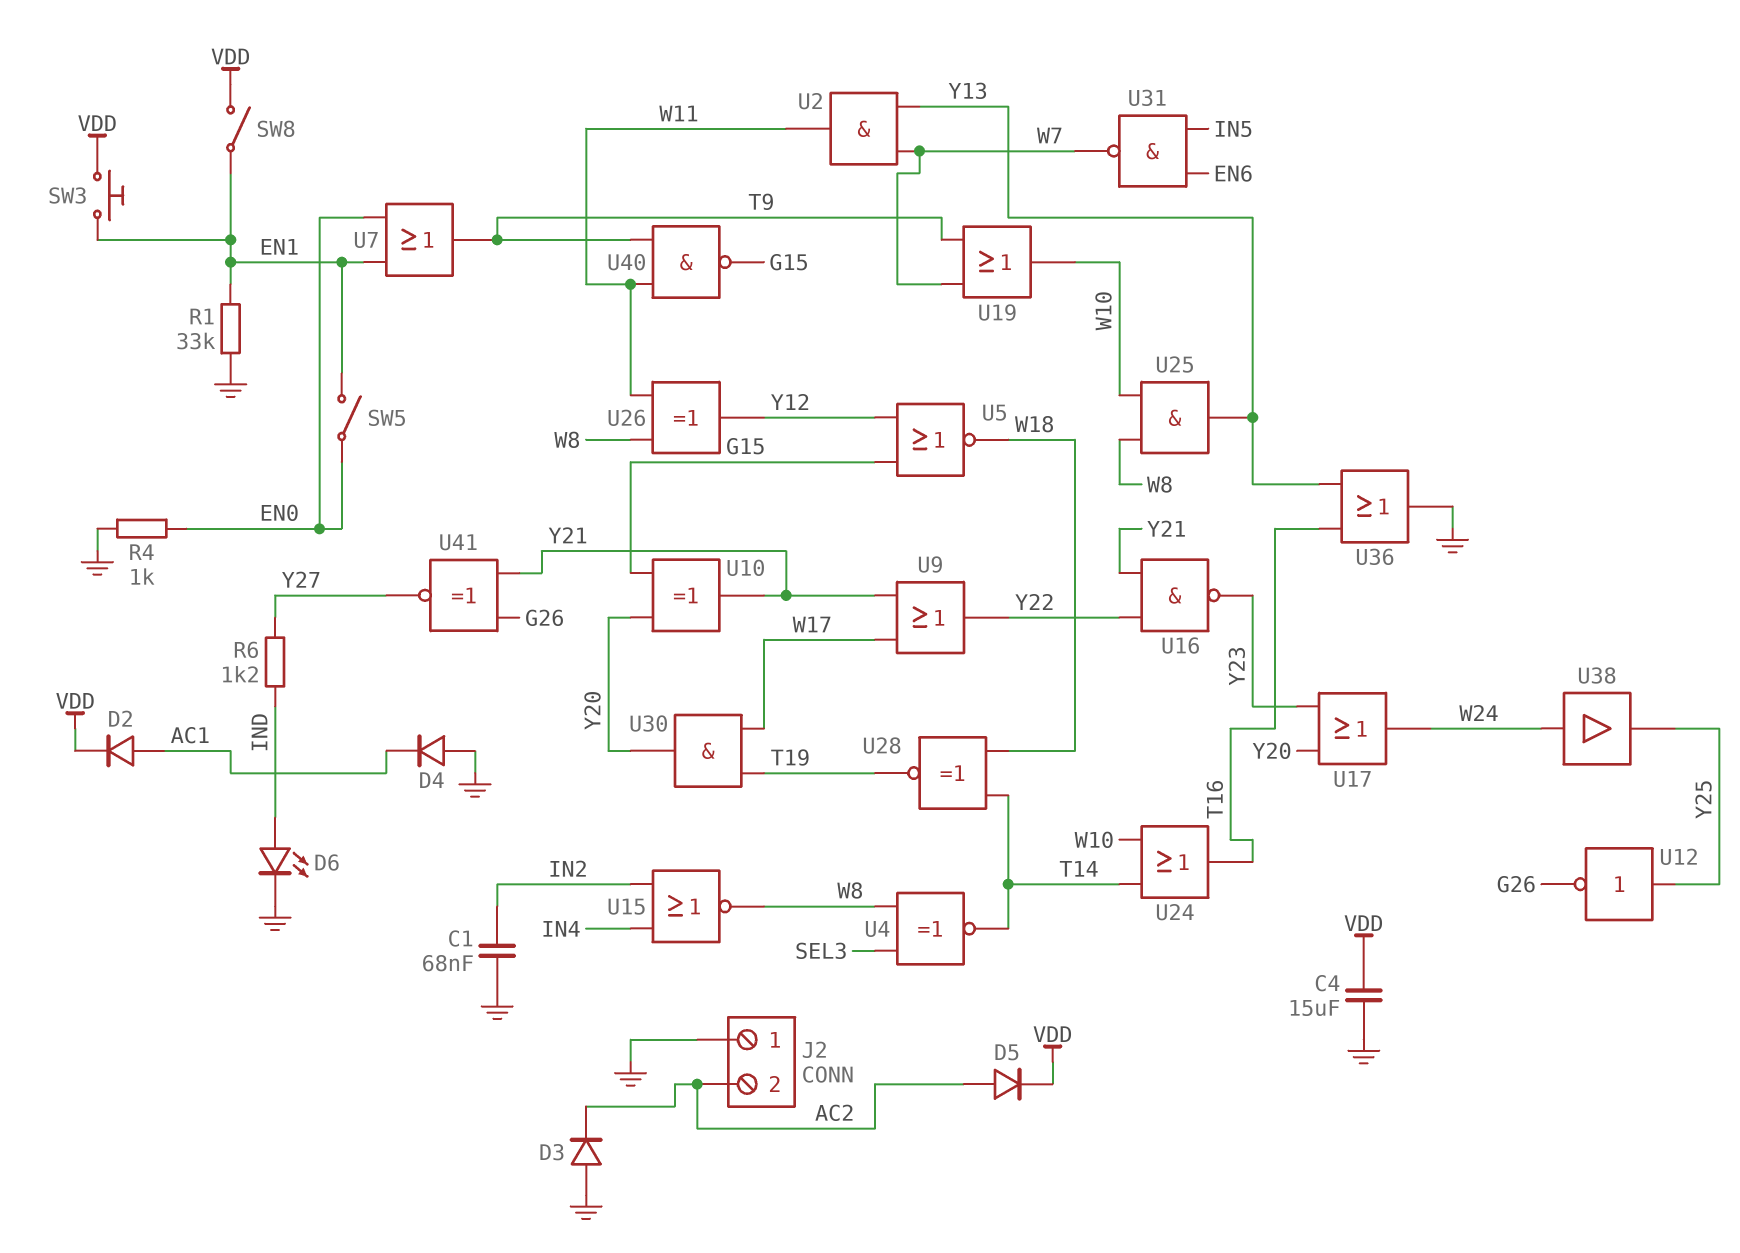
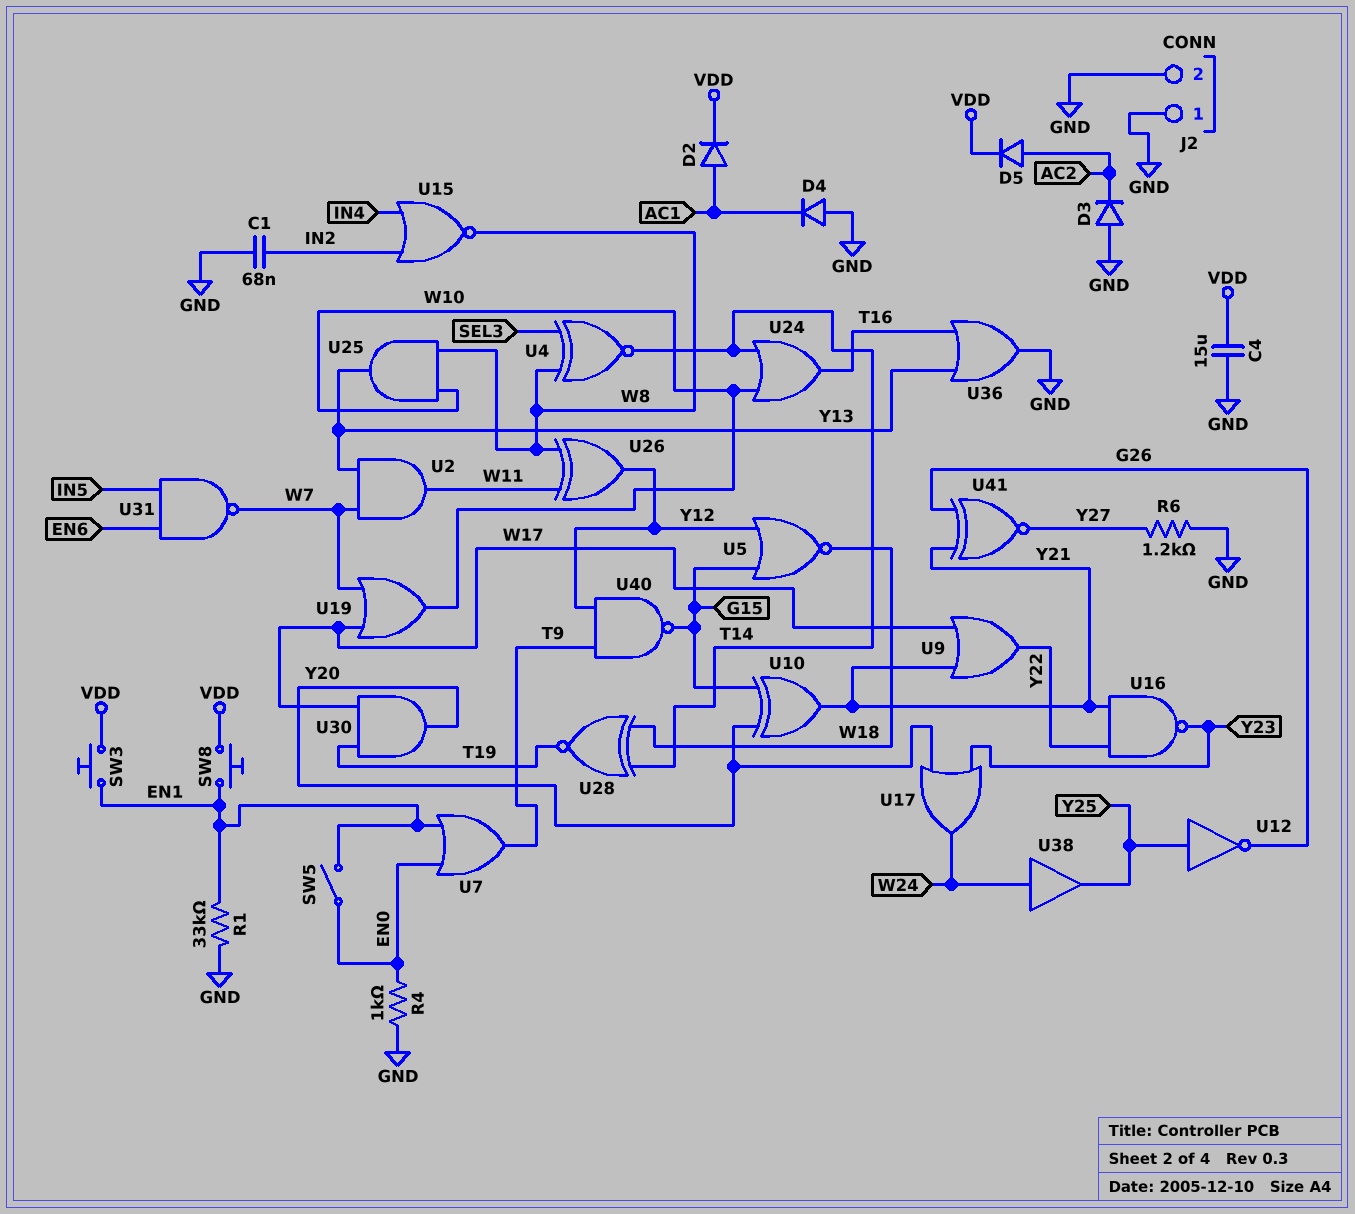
D6: LED (A IND, K GND) -> none
J2 pin 2: AC2 -> GND
R6: 1.2k (IND, Y27) -> 1.2k (GND, Y27)
SW8: switch (EN1, VDD) -> button (EN1, VDD)
U19: OR (in T9, in W7, out W10) -> OR (in W7, in W17, out W10)
U40: NAND (in T9, in W11, out G15) -> NAND (in T9, in Y12, out G15)

